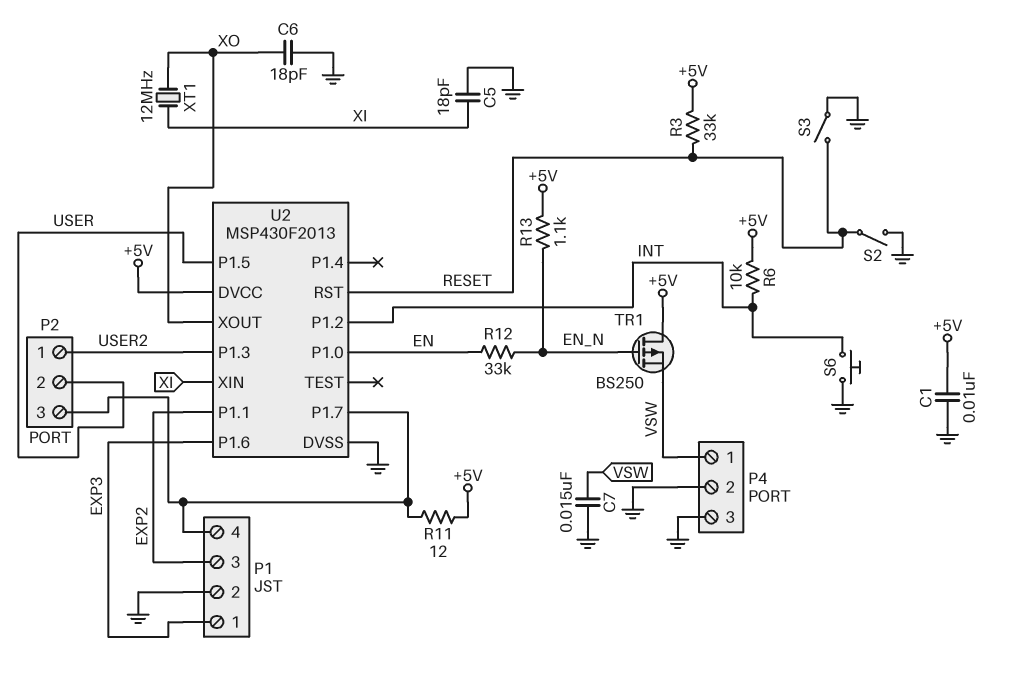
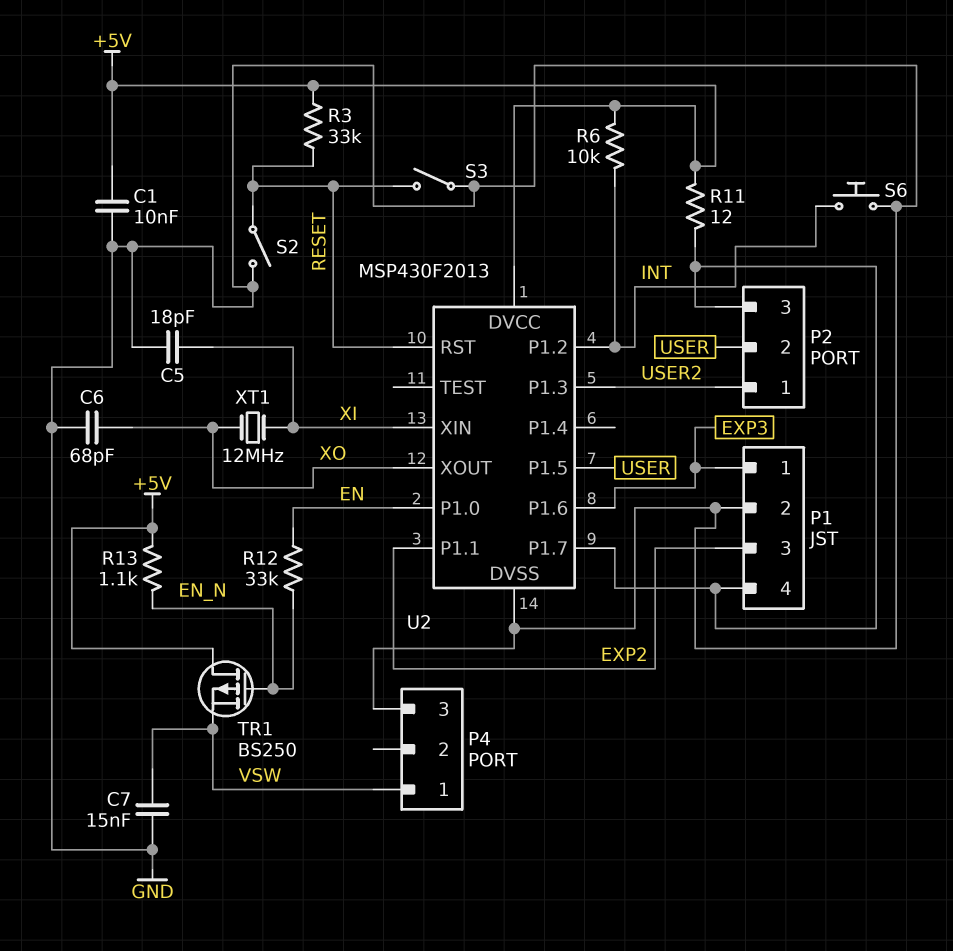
C6: 18pF (GND, XO) -> 68pF (GND, XO)
P4 pin 2: GND -> none

